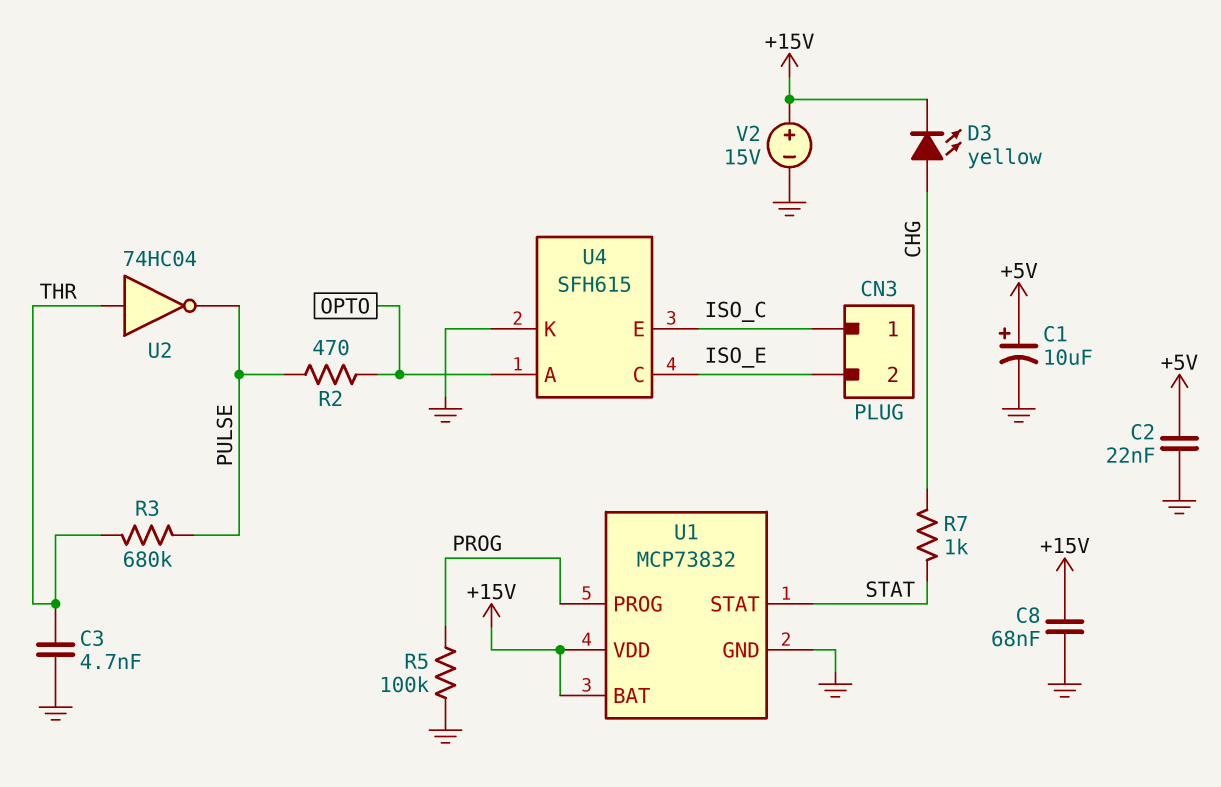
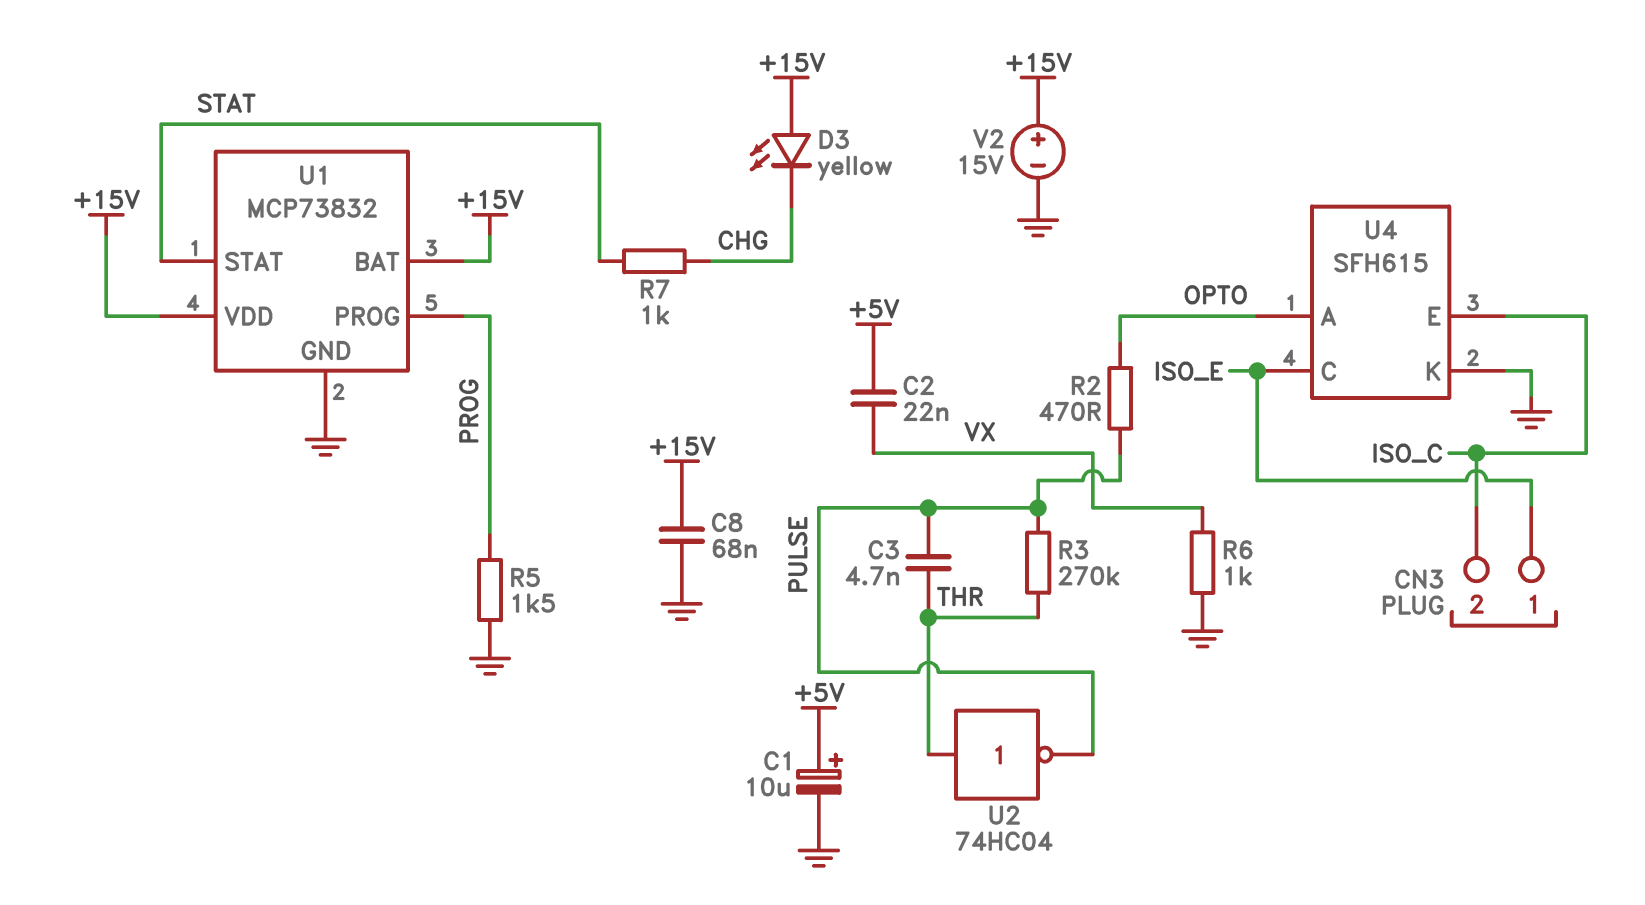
C2: 22nF (+5V, GND) -> 22nF (+5V, VX)
C3: 4.7nF (GND, THR) -> 4.7nF (PULSE, THR)
CN3 pin 1: ISO_C -> ISO_E
CN3 pin 2: ISO_E -> ISO_C
D3: LED yellow (A CHG, K +15V) -> LED yellow (A +15V, K CHG)
R3: 680k (PULSE, THR) -> 270k (PULSE, THR)
R5: 100k (GND, PROG) -> 1.5k (GND, PROG)
R6: none -> 1k (GND, VX)

